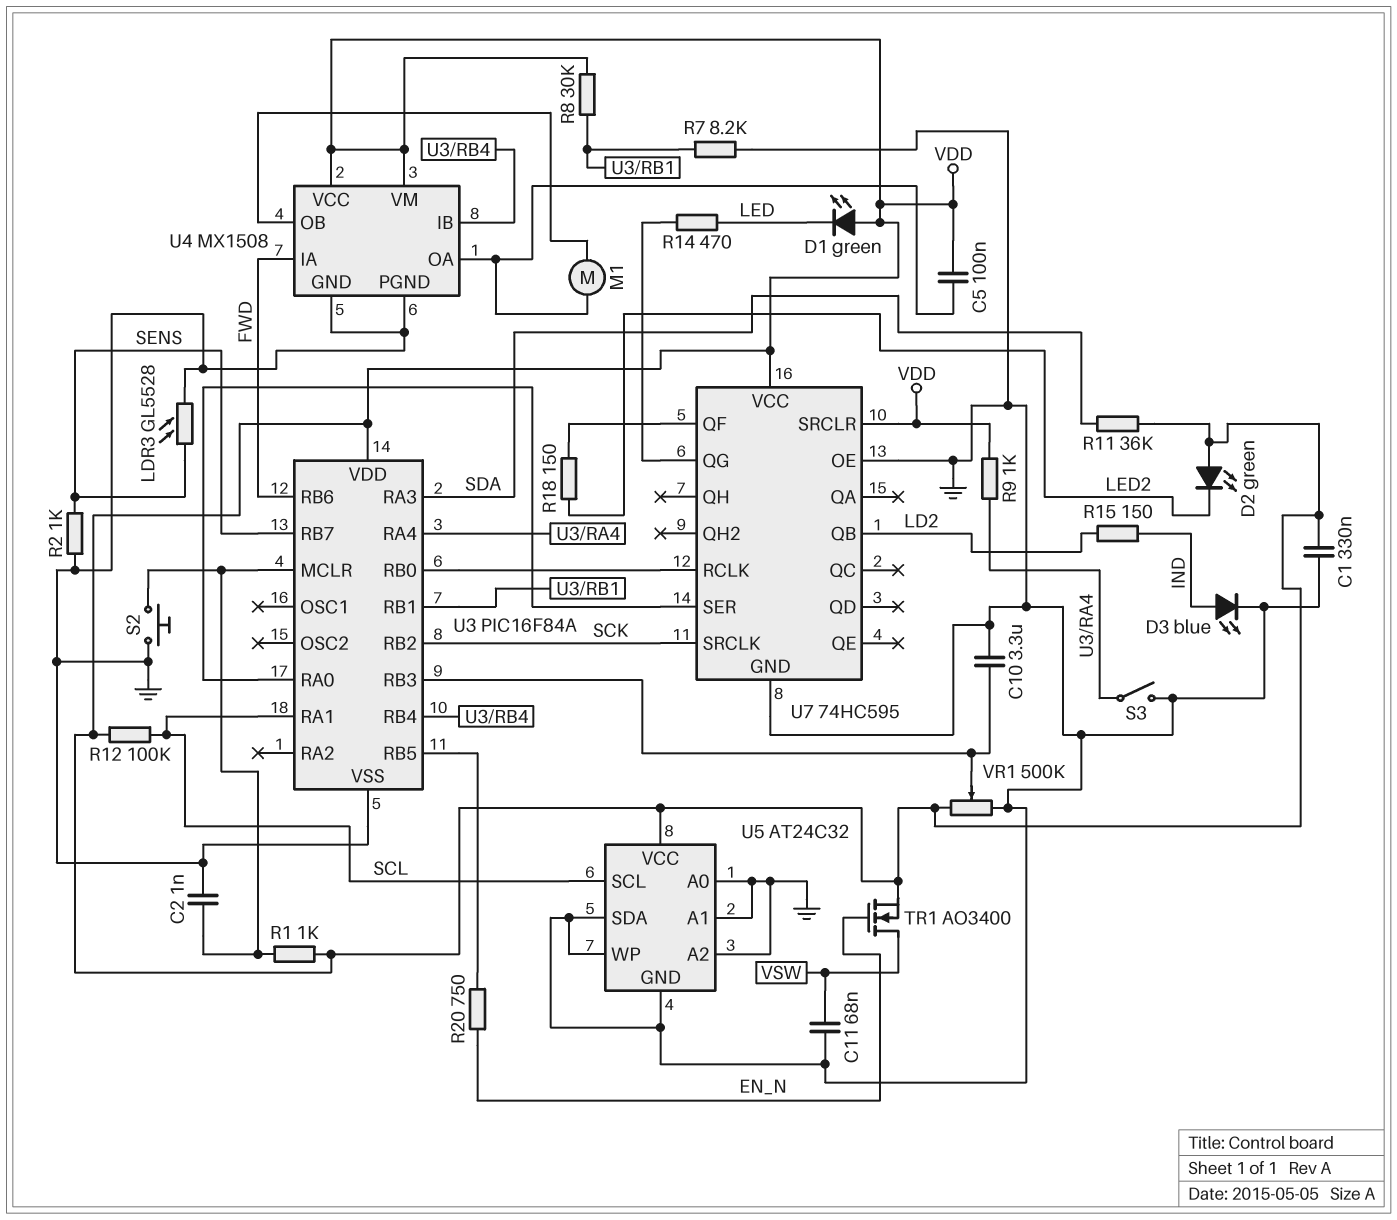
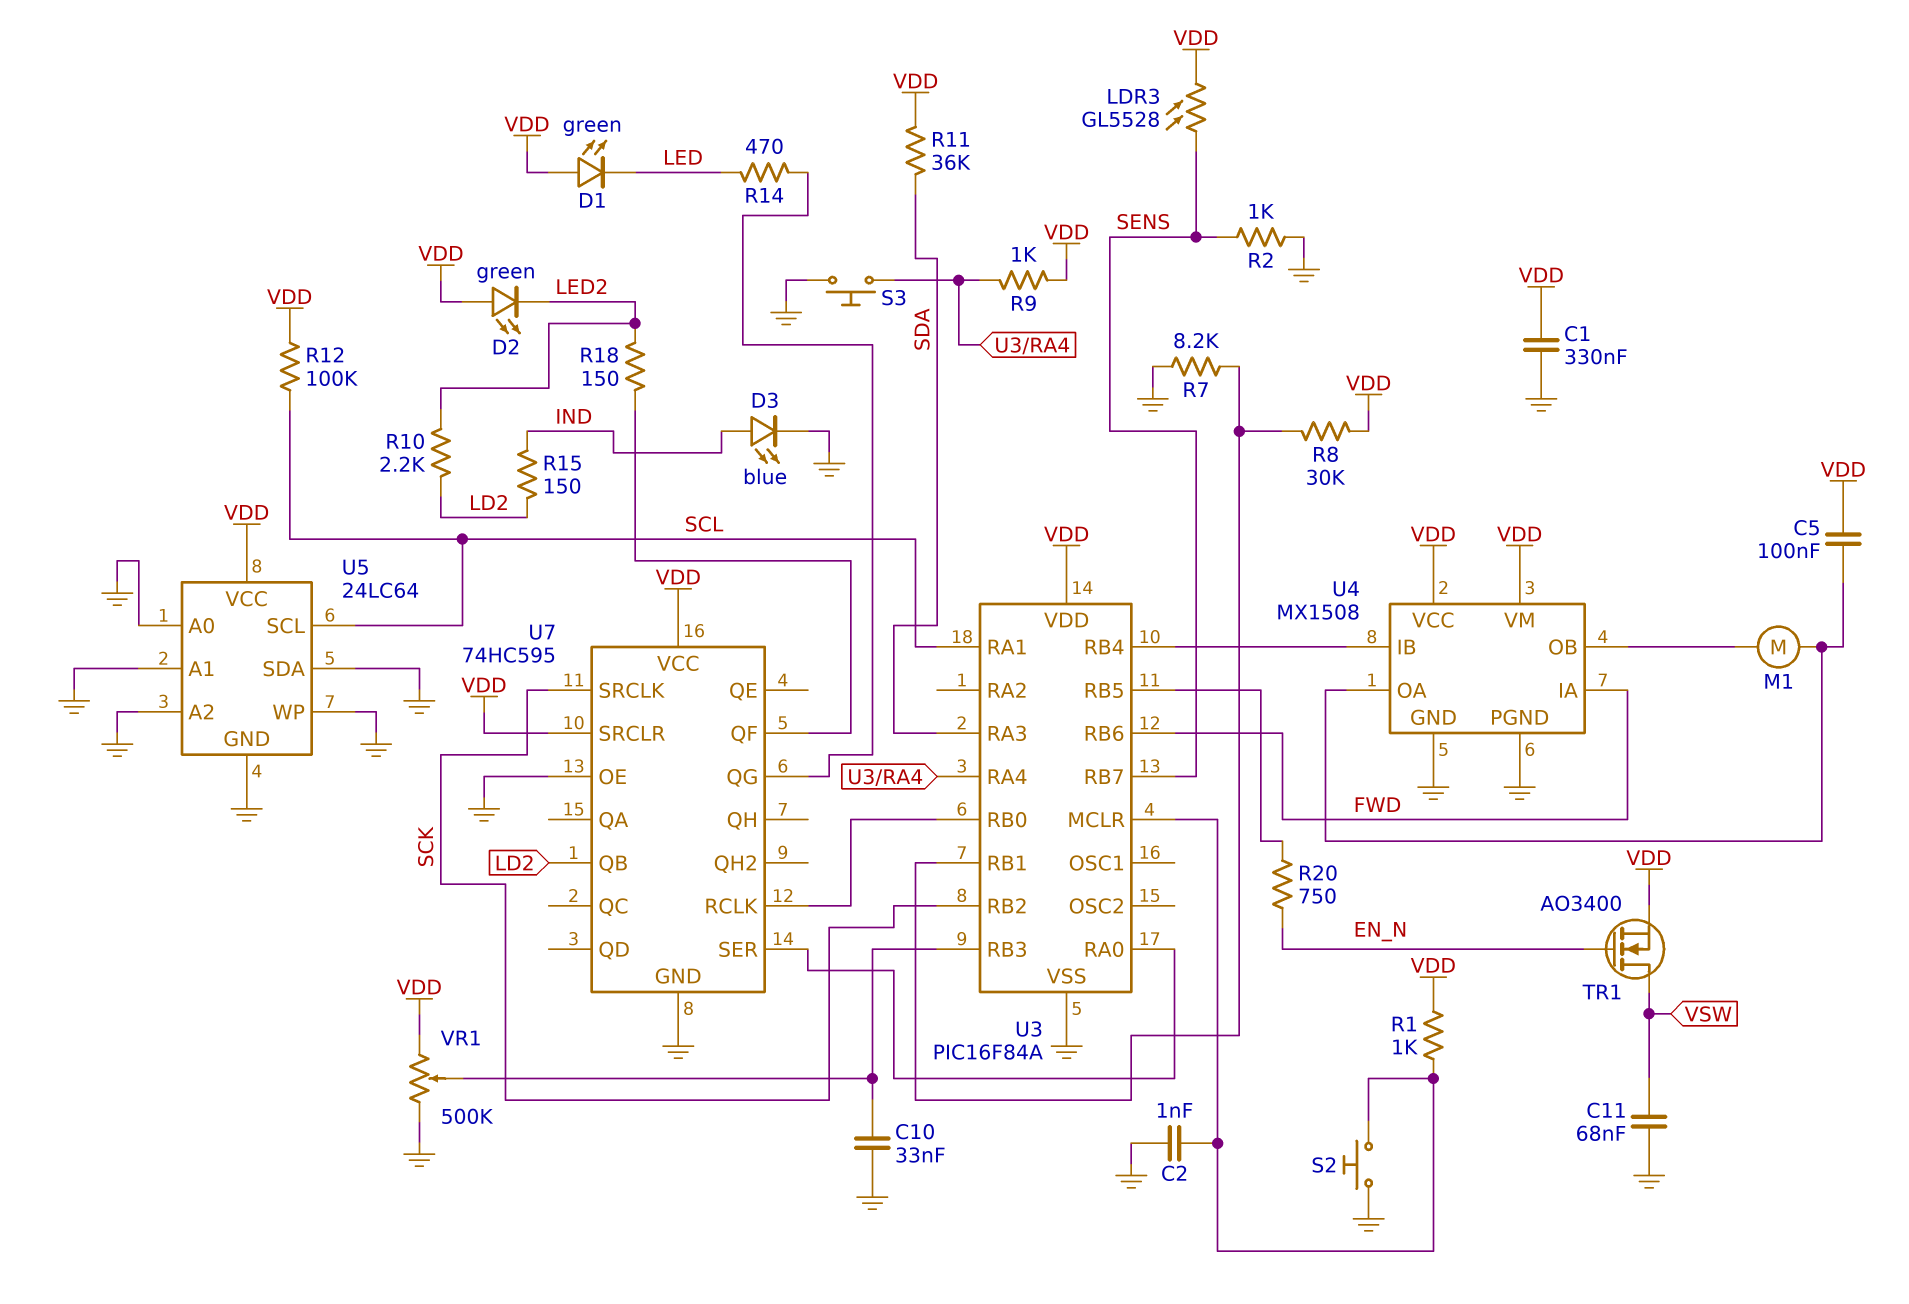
C10: 3.3uF (GND, U3/RB3) -> 33nF (GND, U3/RB3)
LDR3: GL5528 (GND, SENS) -> GL5528 (SENS, VDD)
R10: none -> 2.2k (LD2, LED2)
S3: switch (GND, U3/RA4) -> button (GND, U3/RA4)
U5: AT24C32 -> 24LC64

